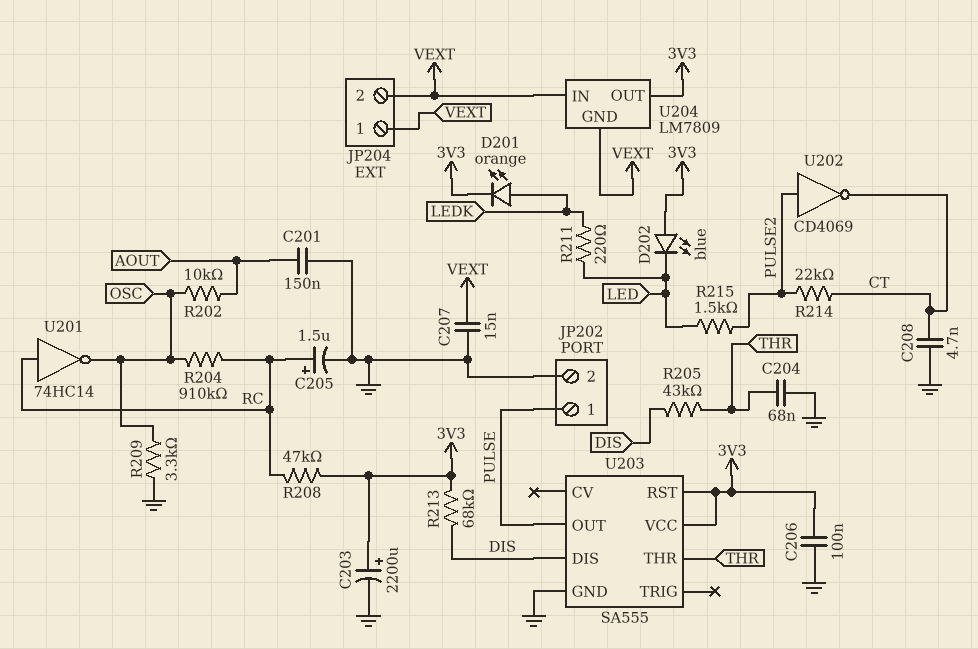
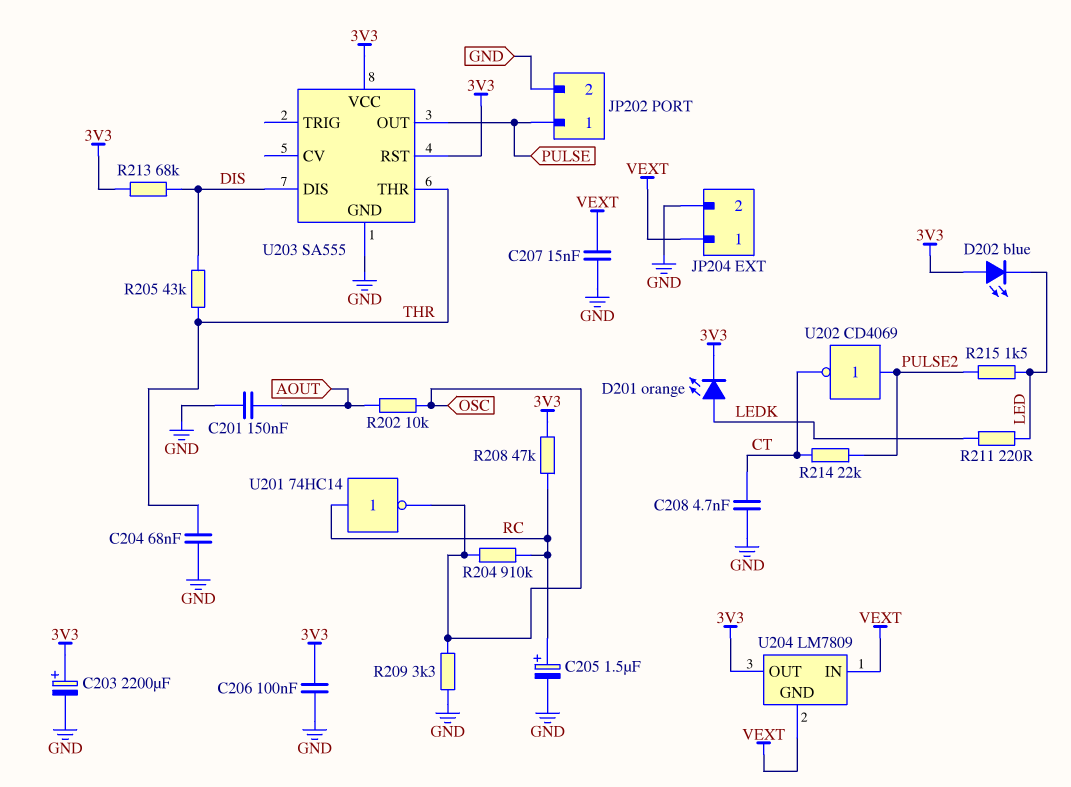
JP204 pin 2: VEXT -> GND

